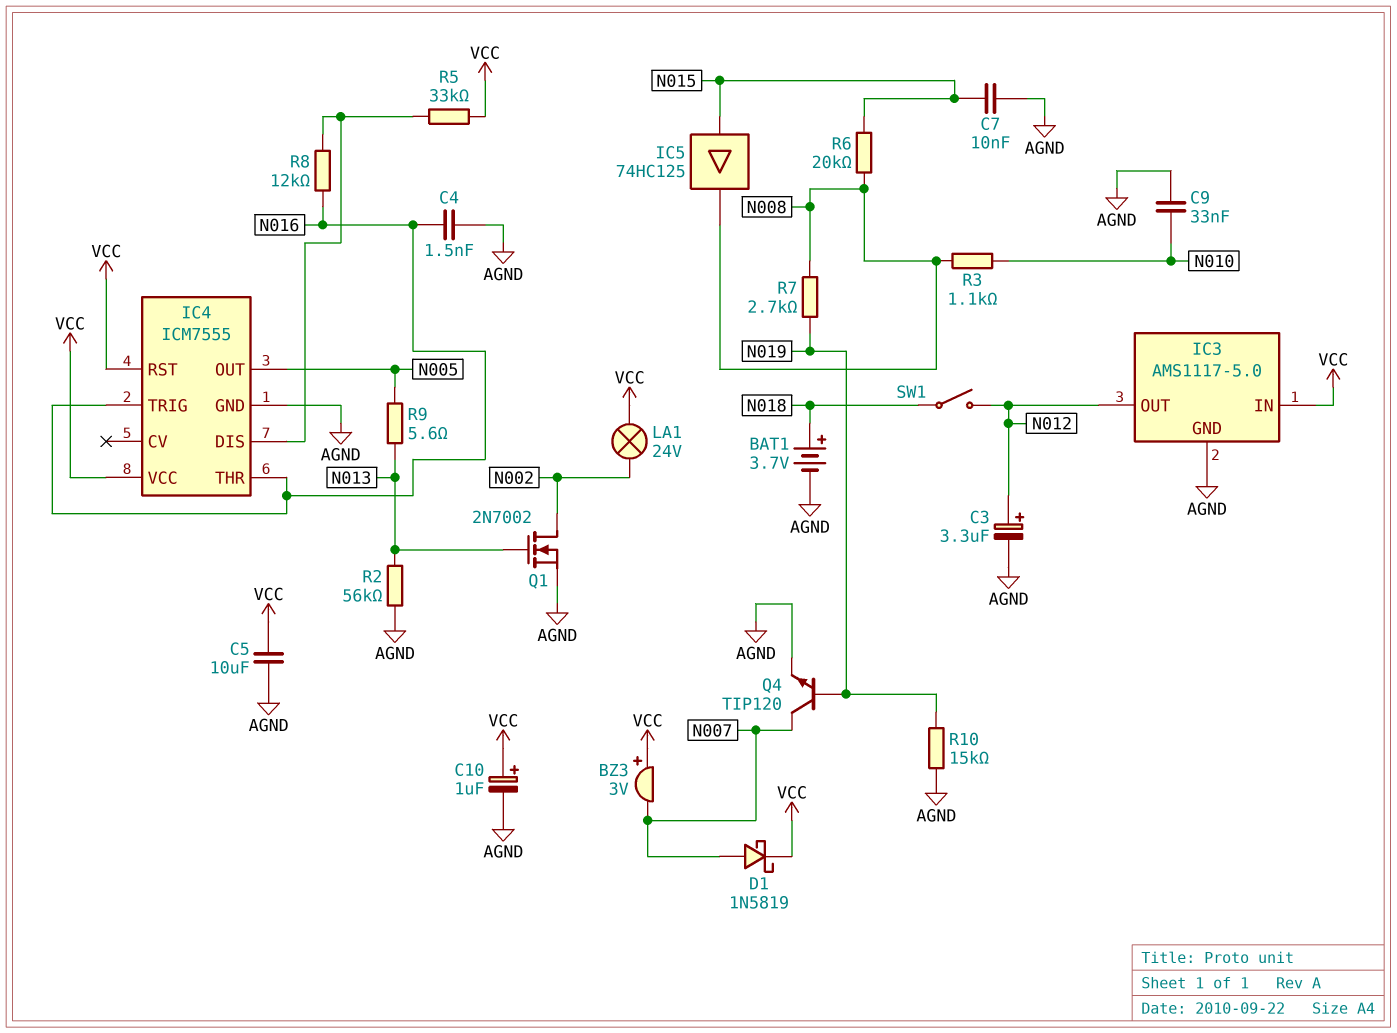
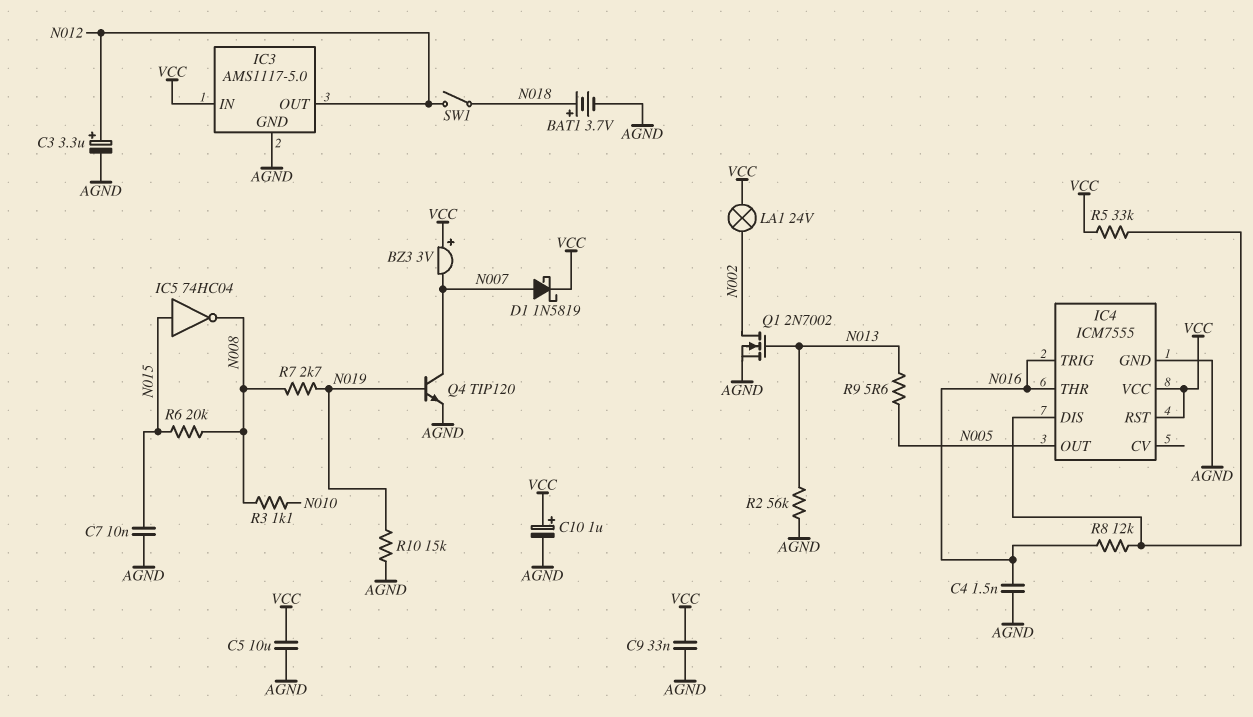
C9: 33nF (AGND, N010) -> 33nF (AGND, VCC)
IC5: buffer 74HC125 (in N015, out N008) -> NOT 74HC04 (in N015, out N008)

